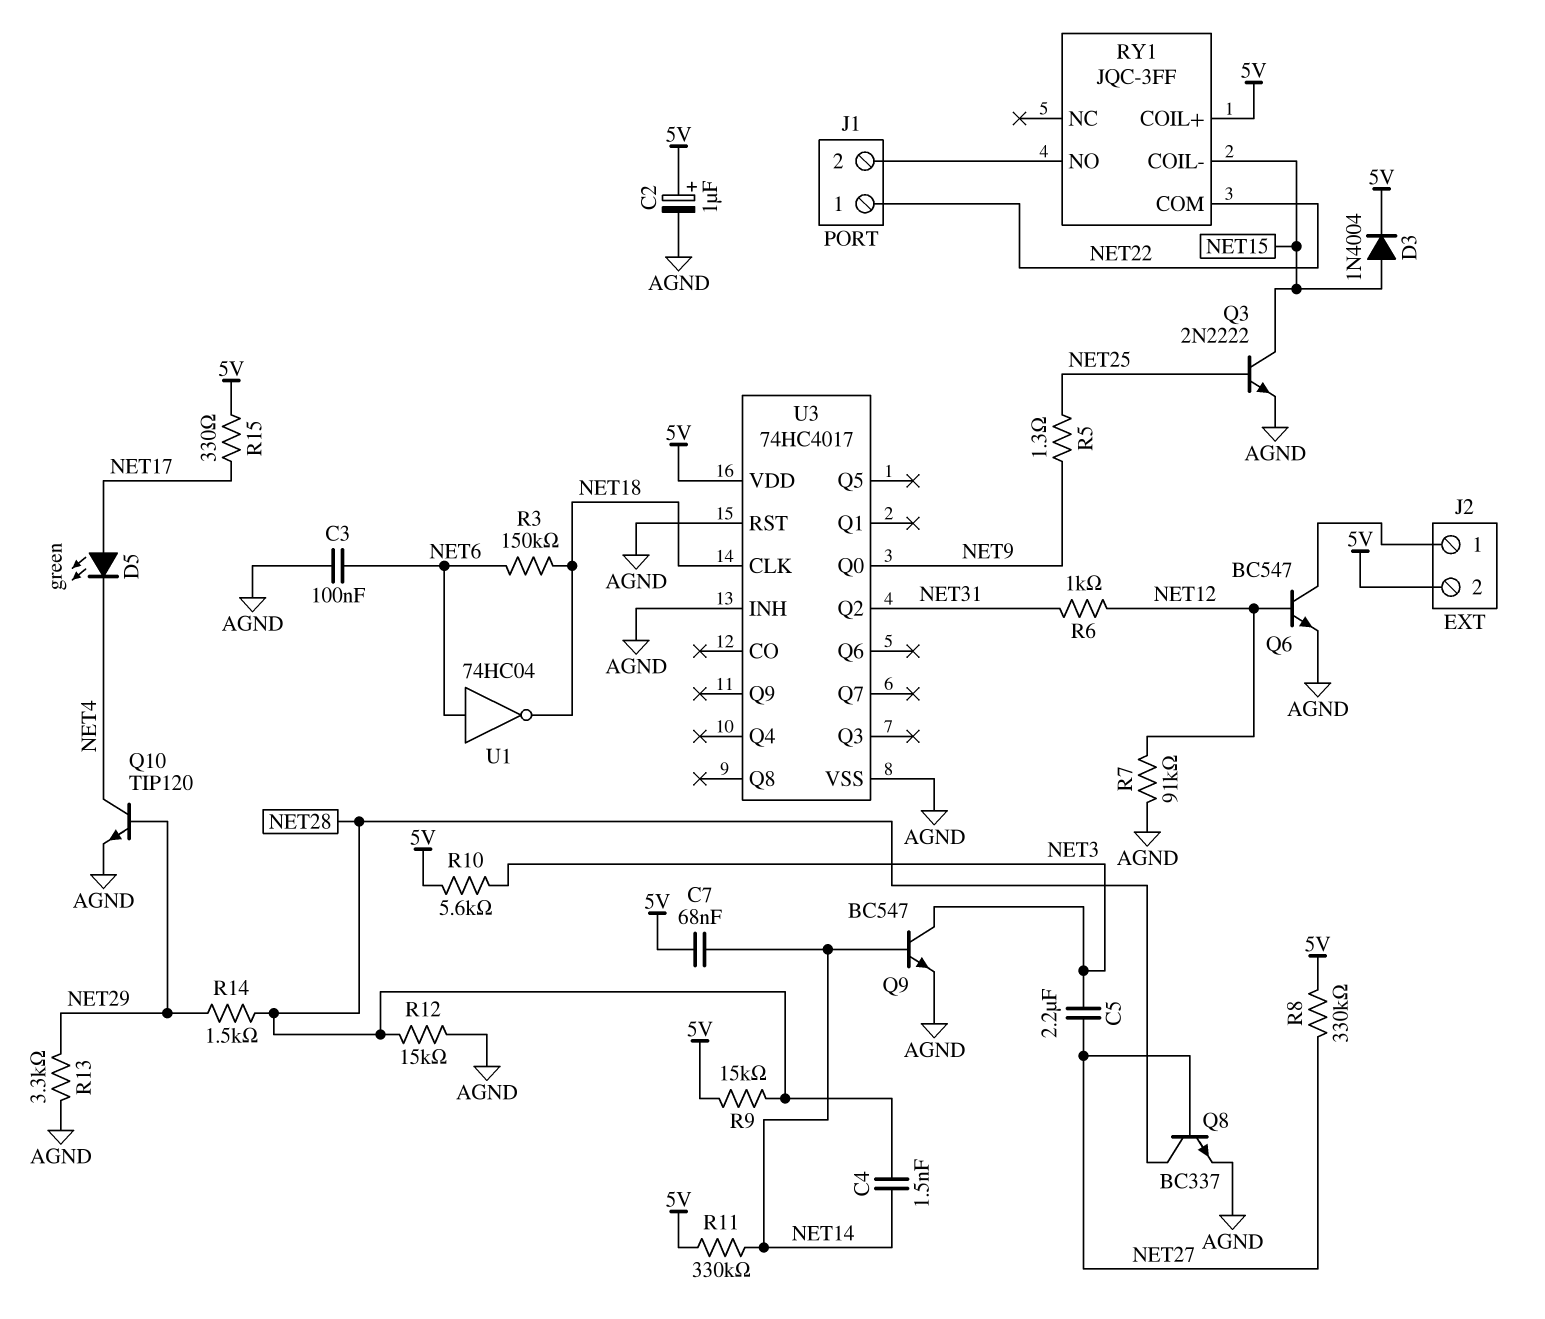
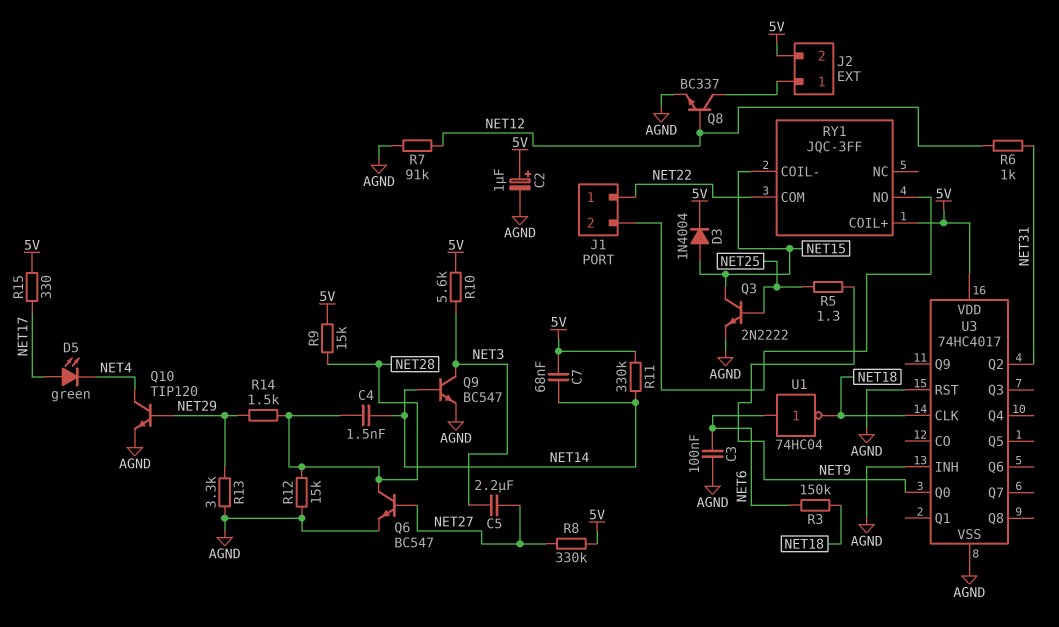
Q6: NPN BC547 (B NET12, C J2/1, E AGND) -> NPN BC547 (B NET27, C NET28, E AGND)
Q8: NPN BC337 (B NET27, C NET28, E AGND) -> NPN BC337 (B NET12, C J2/1, E AGND)

